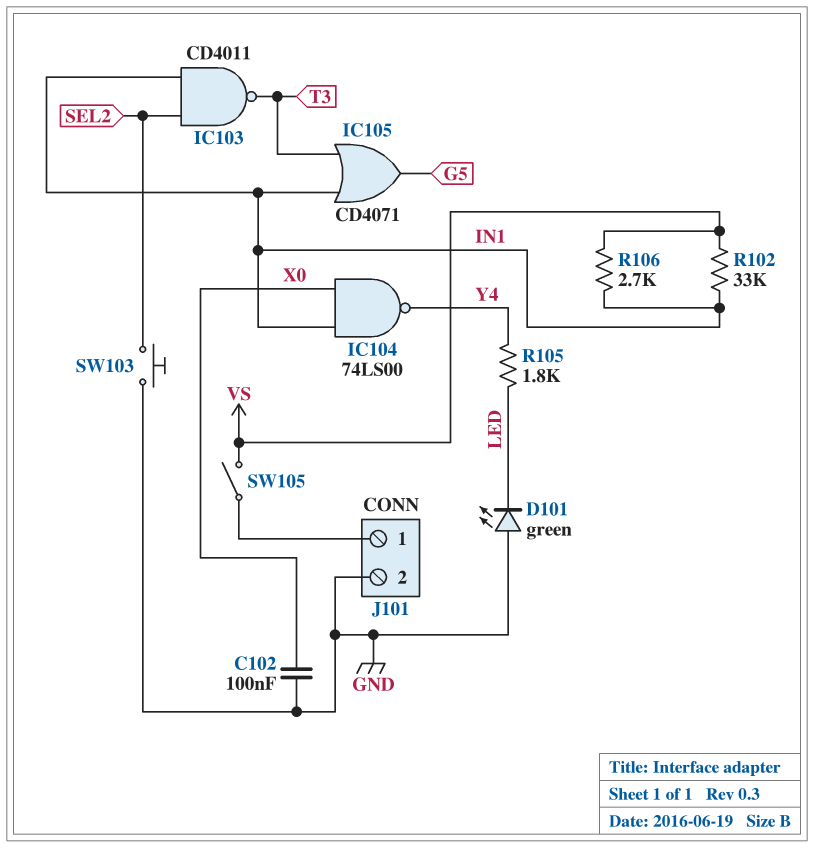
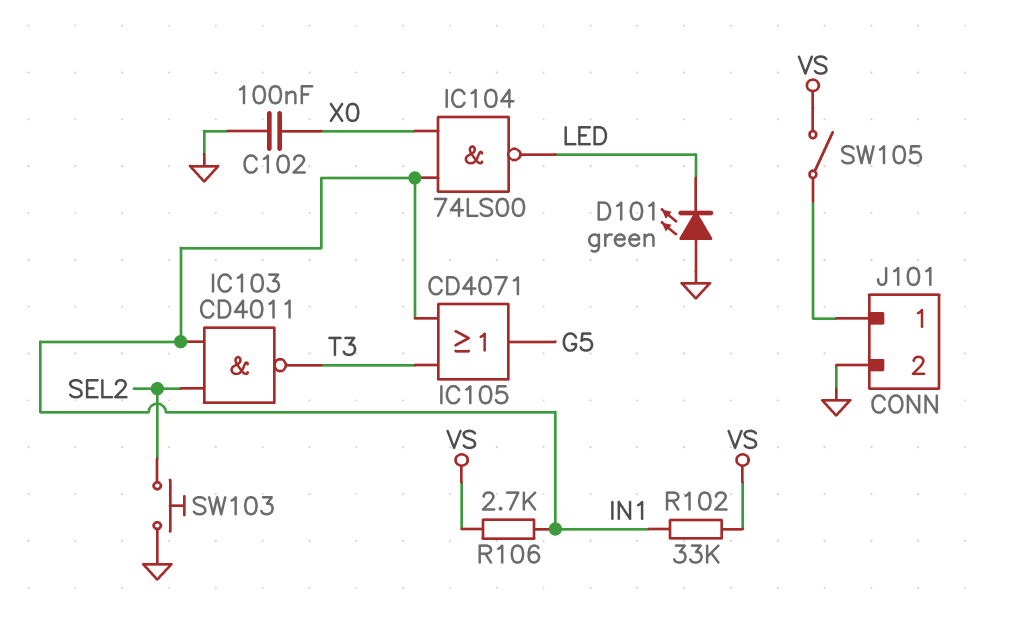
IC104: NAND 74LS00 (in IN1, in X0, out Y4) -> NAND 74LS00 (in IN1, in X0, out LED)
R105: 1.8k (LED, Y4) -> none

